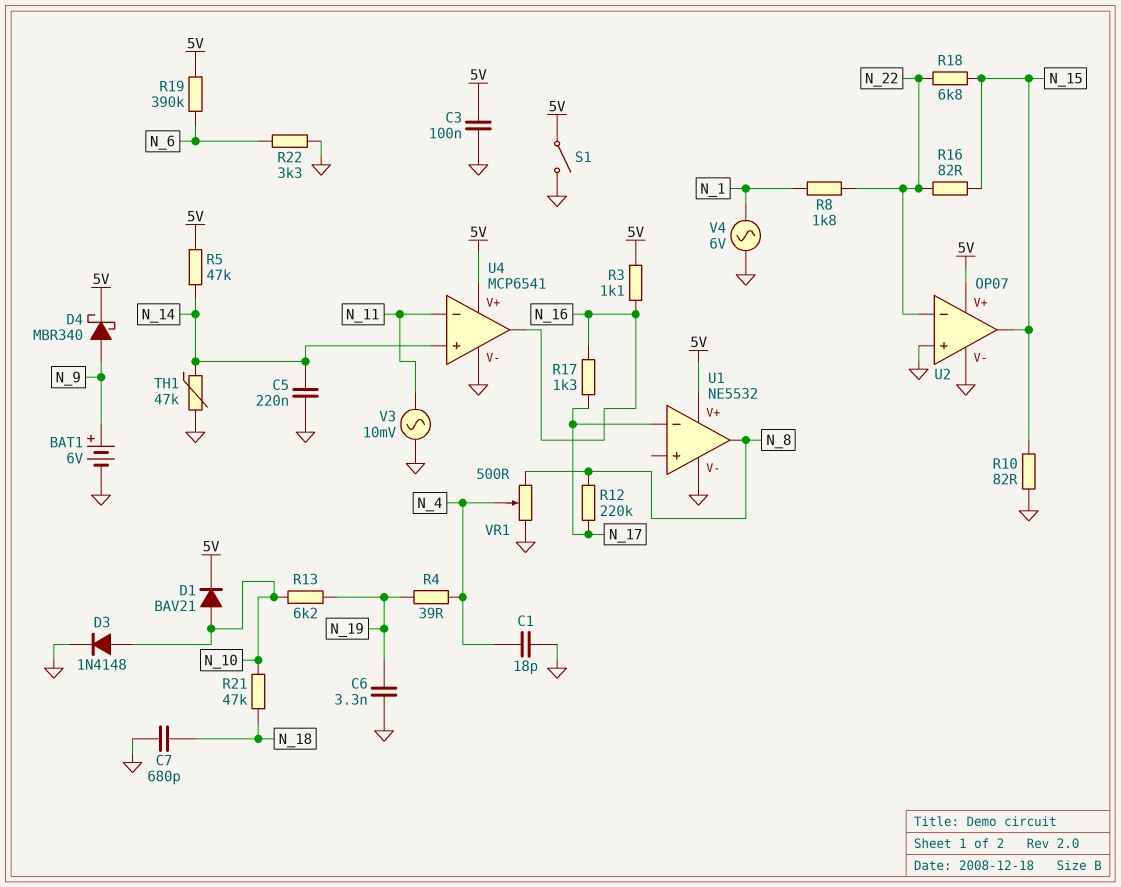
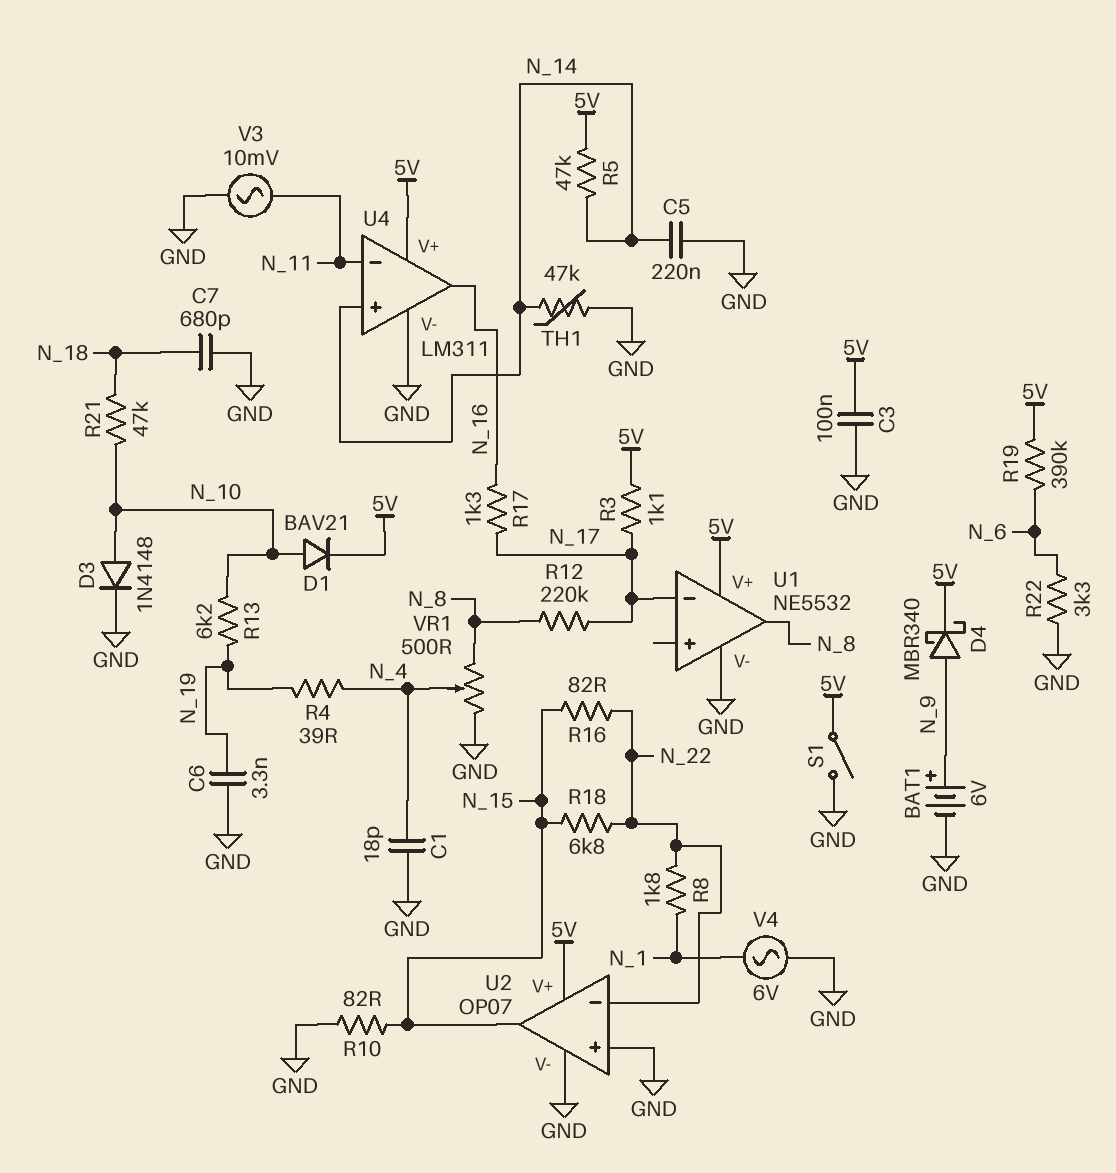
R3: 1.1k (5V, N_16) -> 1.1k (5V, N_17)
U4: MCP6541 -> LM311

